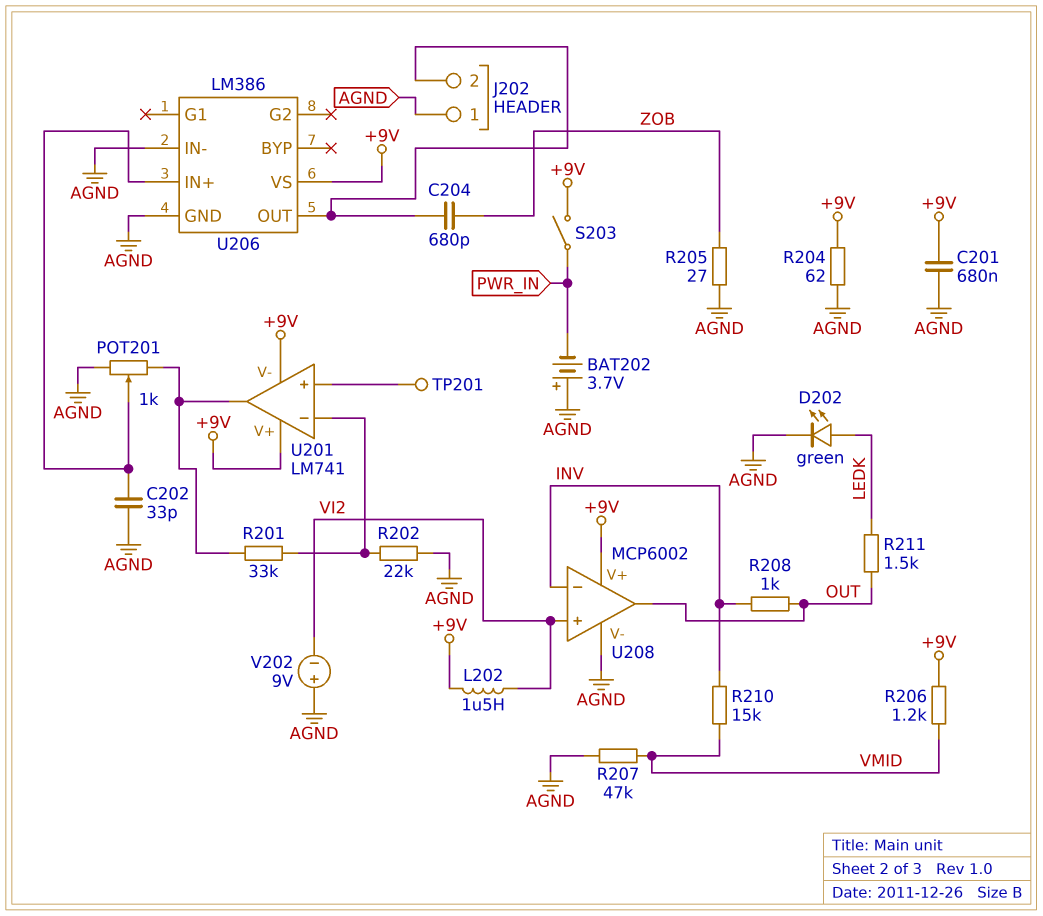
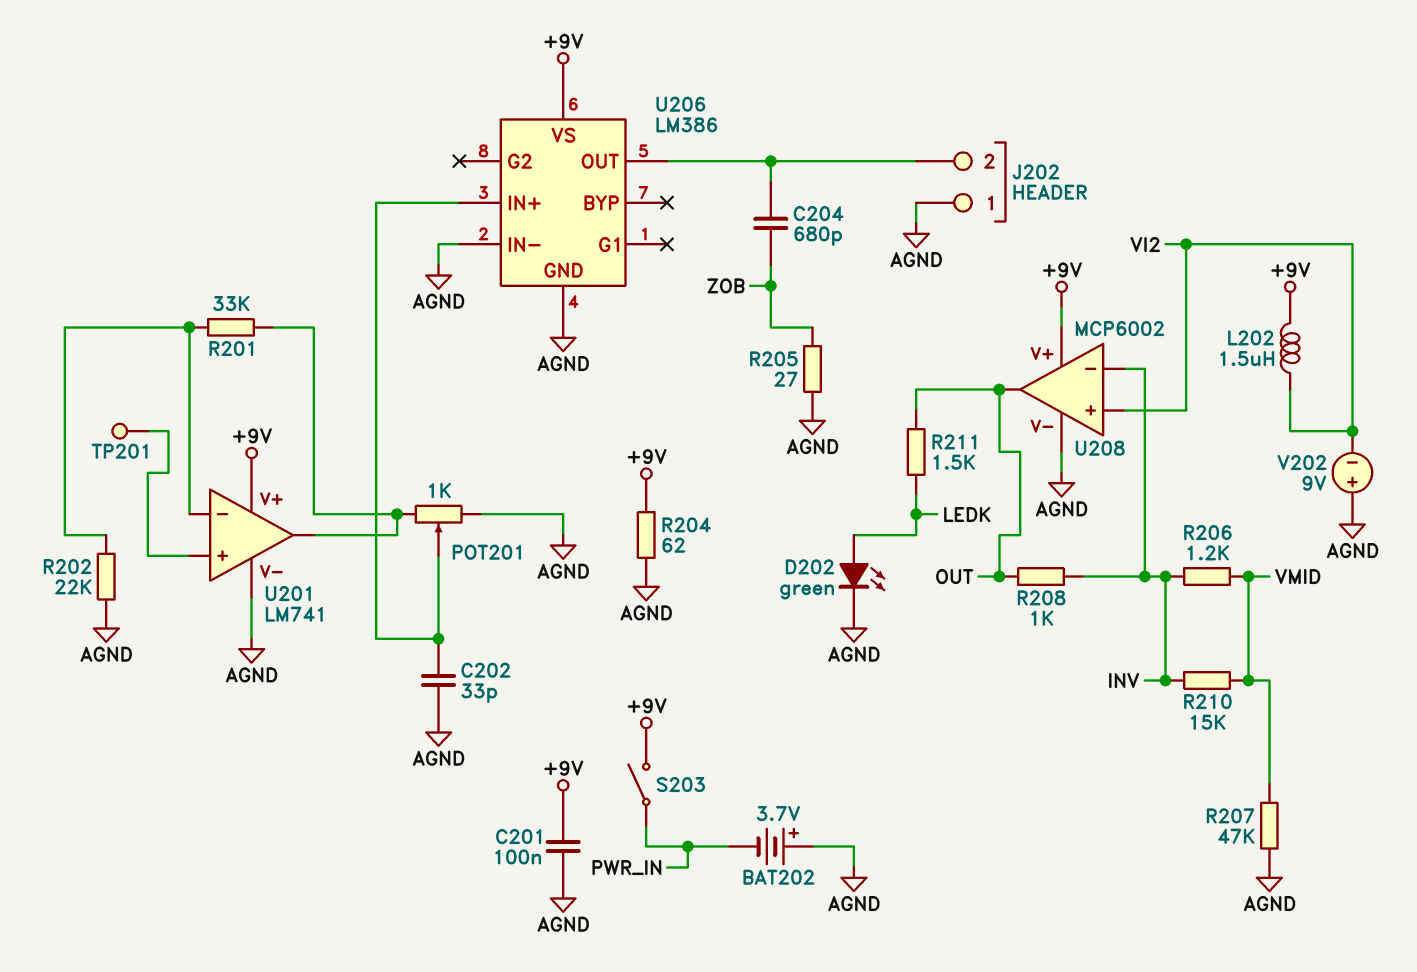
C201: 680nF (+9V, AGND) -> 100nF (+9V, AGND)
R206: 1.2k (+9V, VMID) -> 1.2k (INV, VMID)
U201 pin V-: +9V -> AGND

